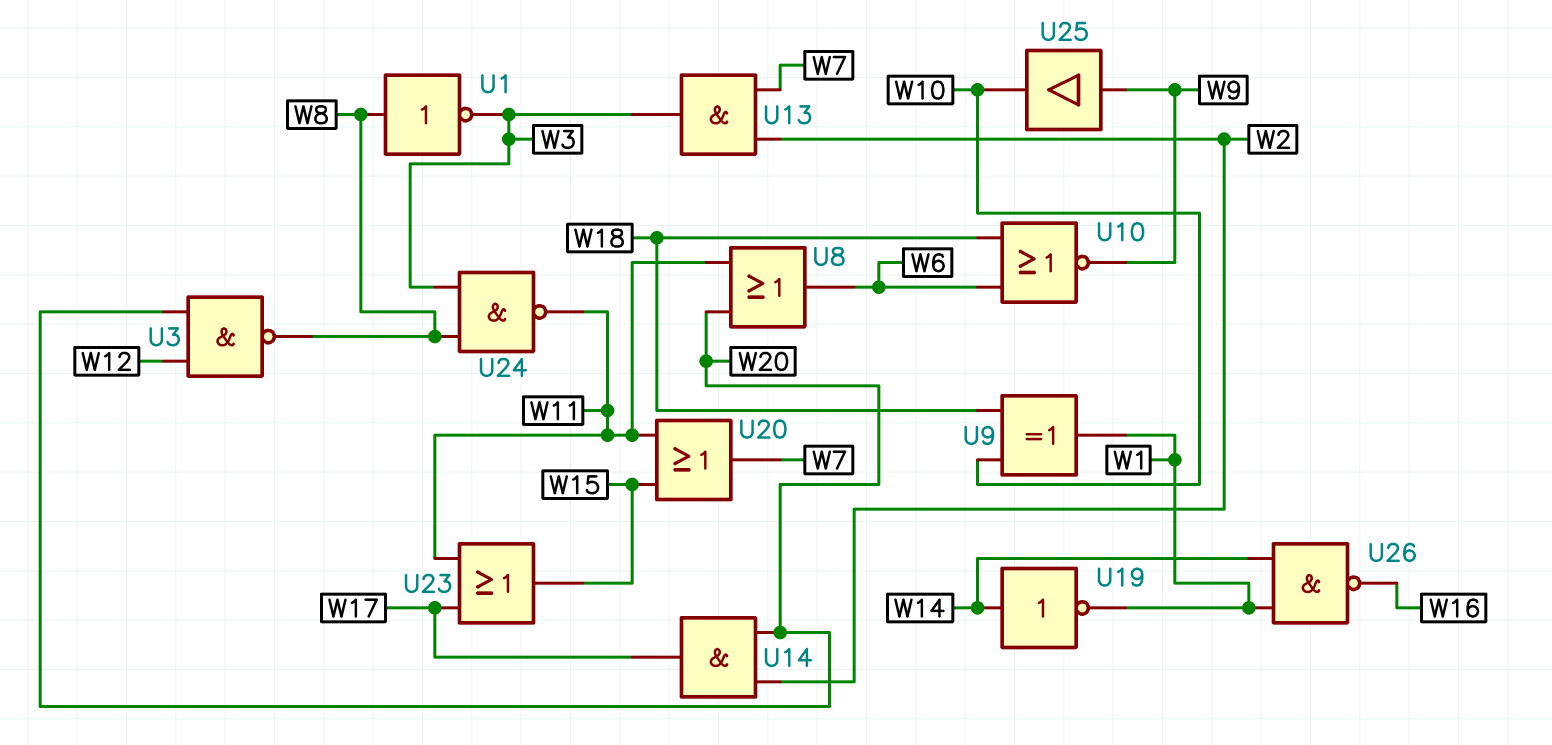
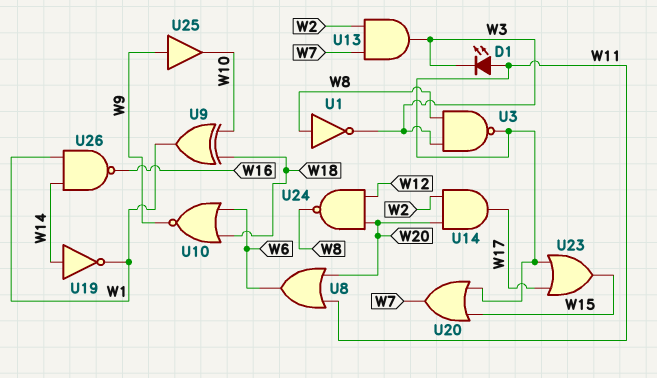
D1: none -> LED (A W11, K W3)
U3: NAND (in W12, in W20, out W8) -> NAND (in W3, in W8, out W11)
U24: NAND (in W3, in W8, out W11) -> NAND (in W12, in W20, out W8)

